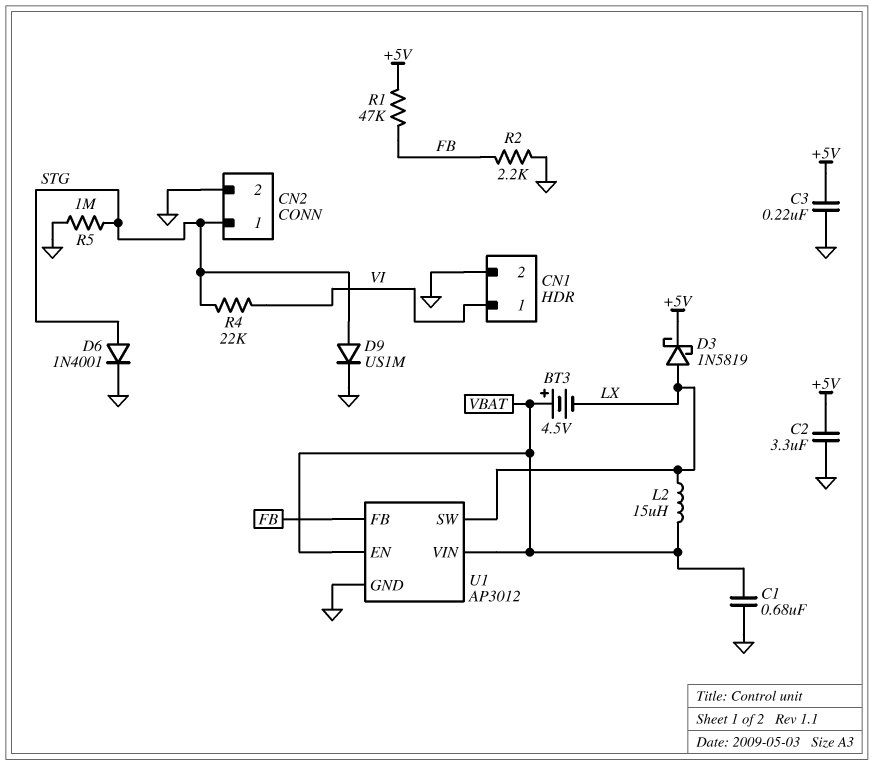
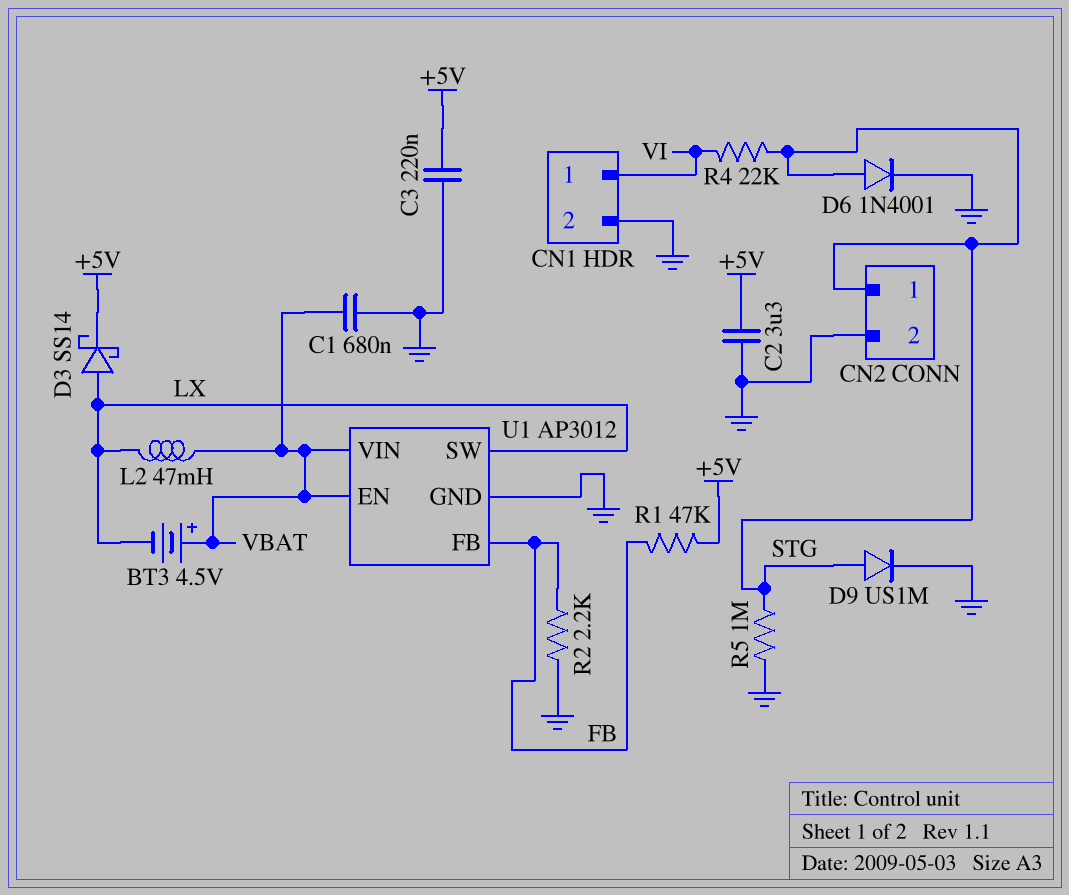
D3: schottky 1N5819 (A LX, K +5V) -> schottky SS14 (A LX, K +5V)
L2: 15uH (LX, VBAT) -> 47mH (LX, VBAT)

